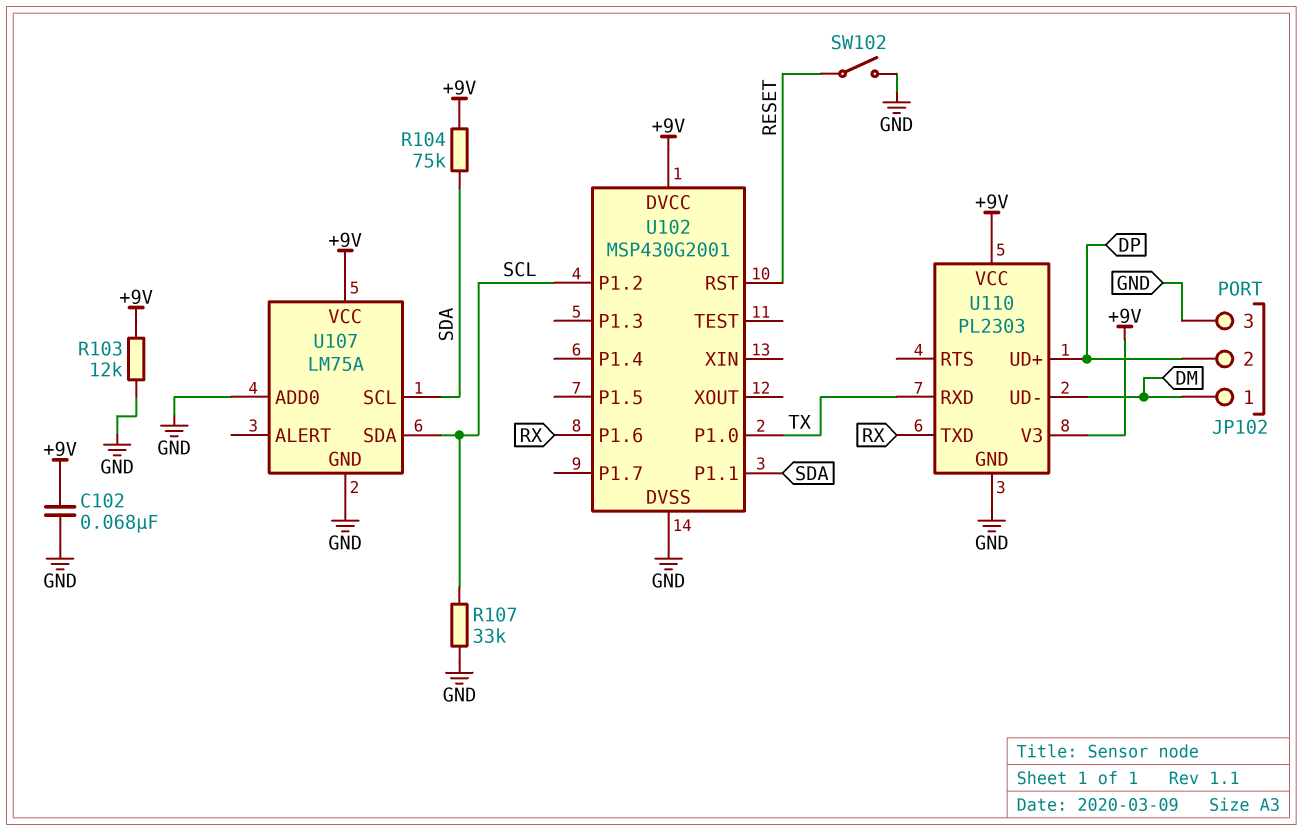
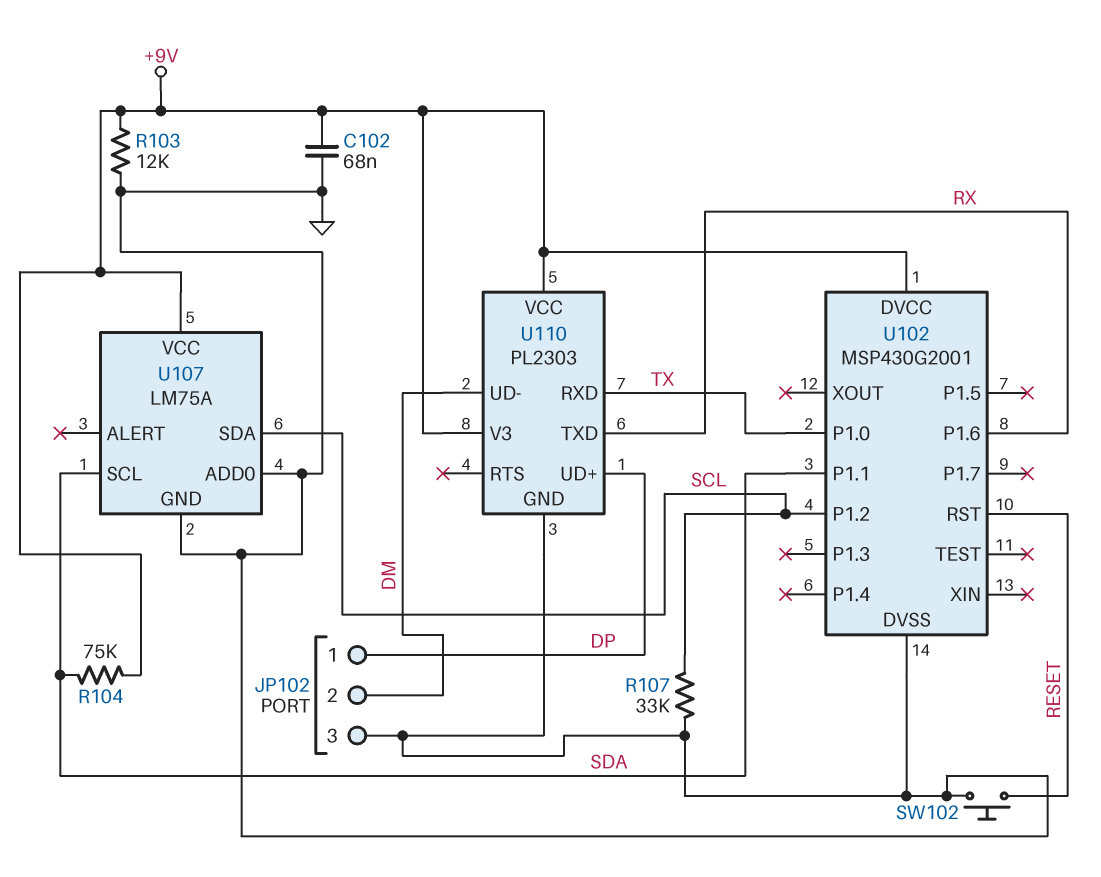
JP102 pin 1: DM -> DP
JP102 pin 2: DP -> DM
SW102: switch (GND, RESET) -> button (GND, RESET)

